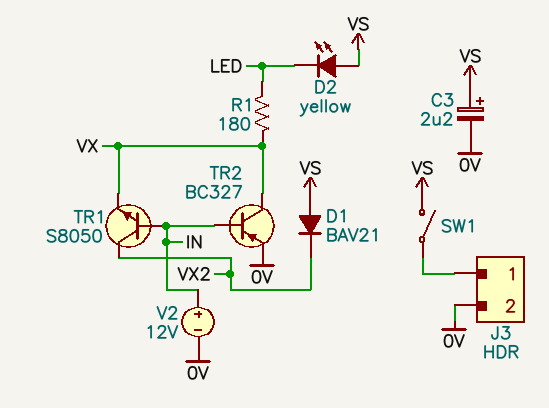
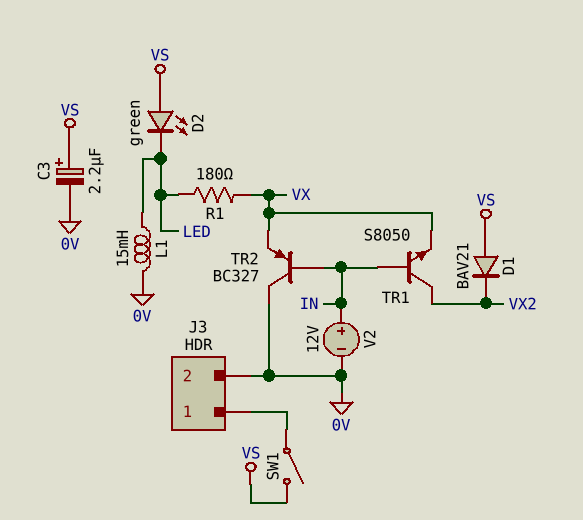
D2: LED yellow (A VS, K LED) -> LED green (A VS, K LED)
L1: none -> 15mH (0V, LED)
TR2: PNP BC327 (B IN, C VX, E 0V) -> PNP BC327 (B IN, C 0V, E VX)

